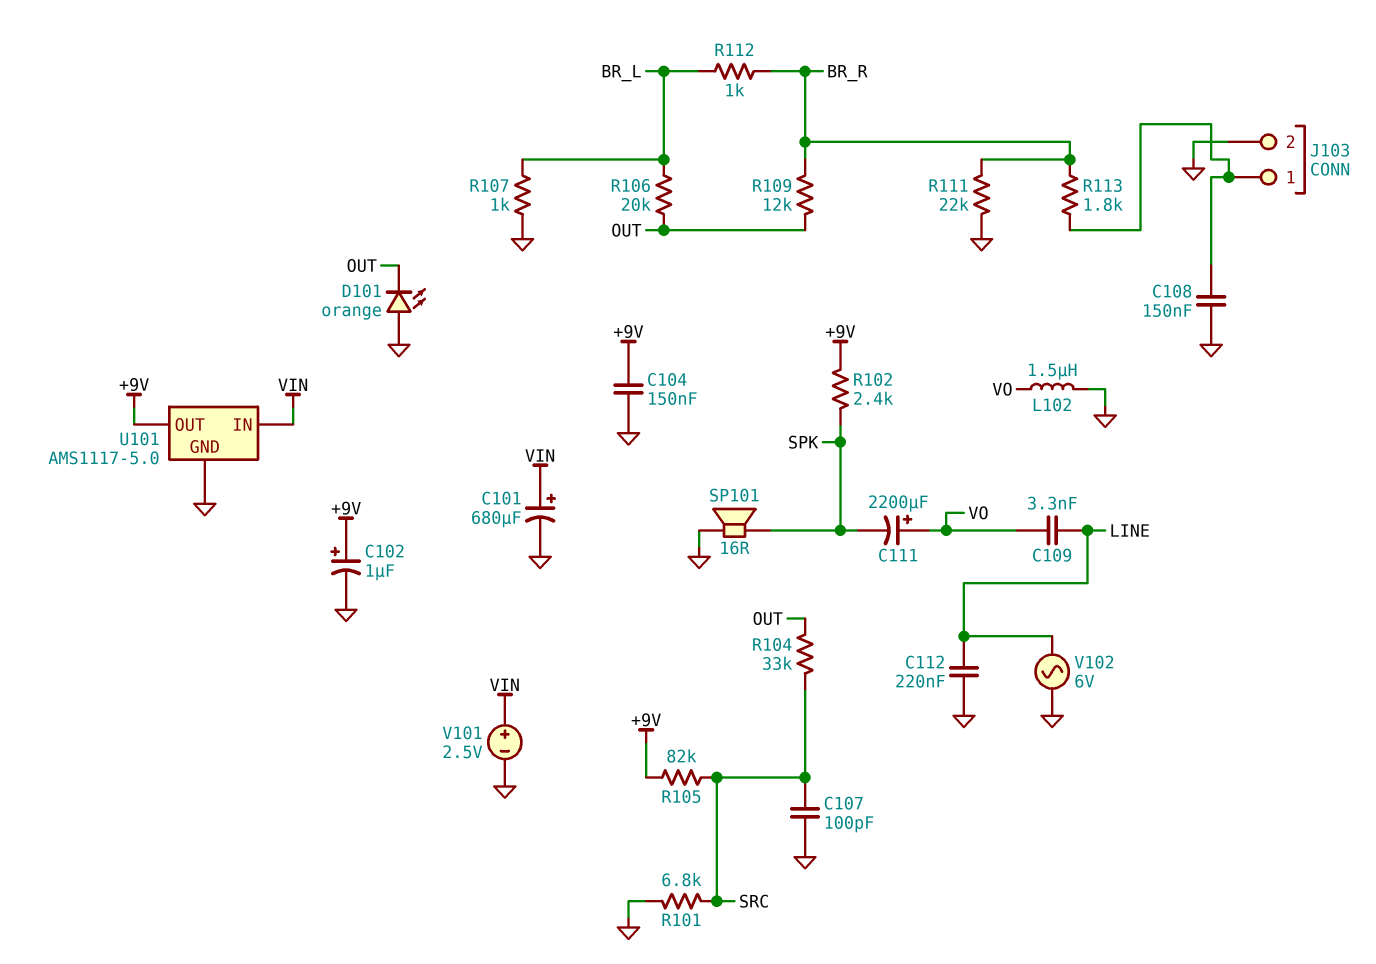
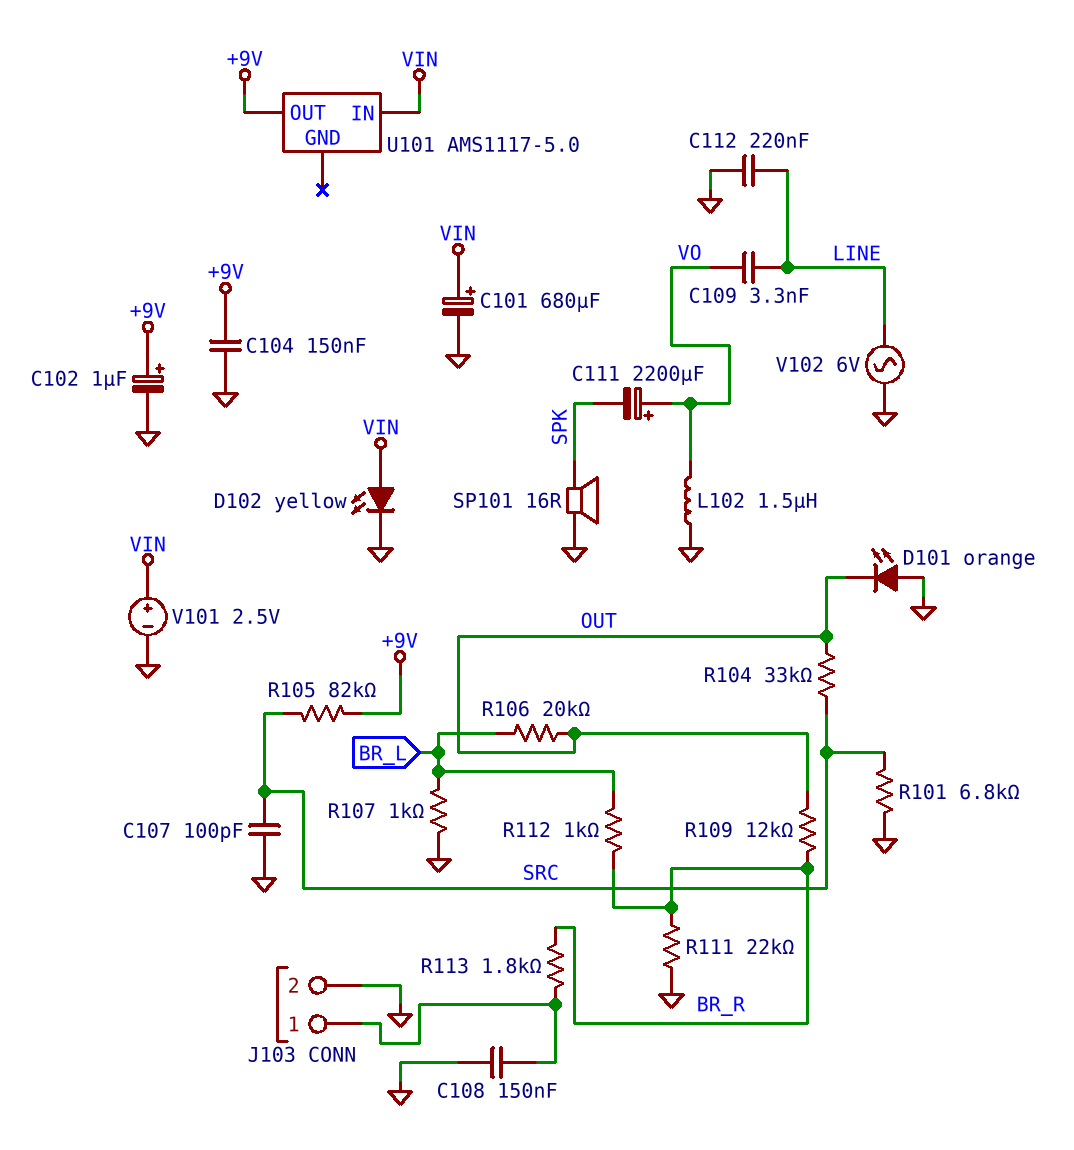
D102: none -> LED yellow (A VIN, K GND)
R102: 2.4k (+9V, SPK) -> none
U101 pin GND: GND -> none

